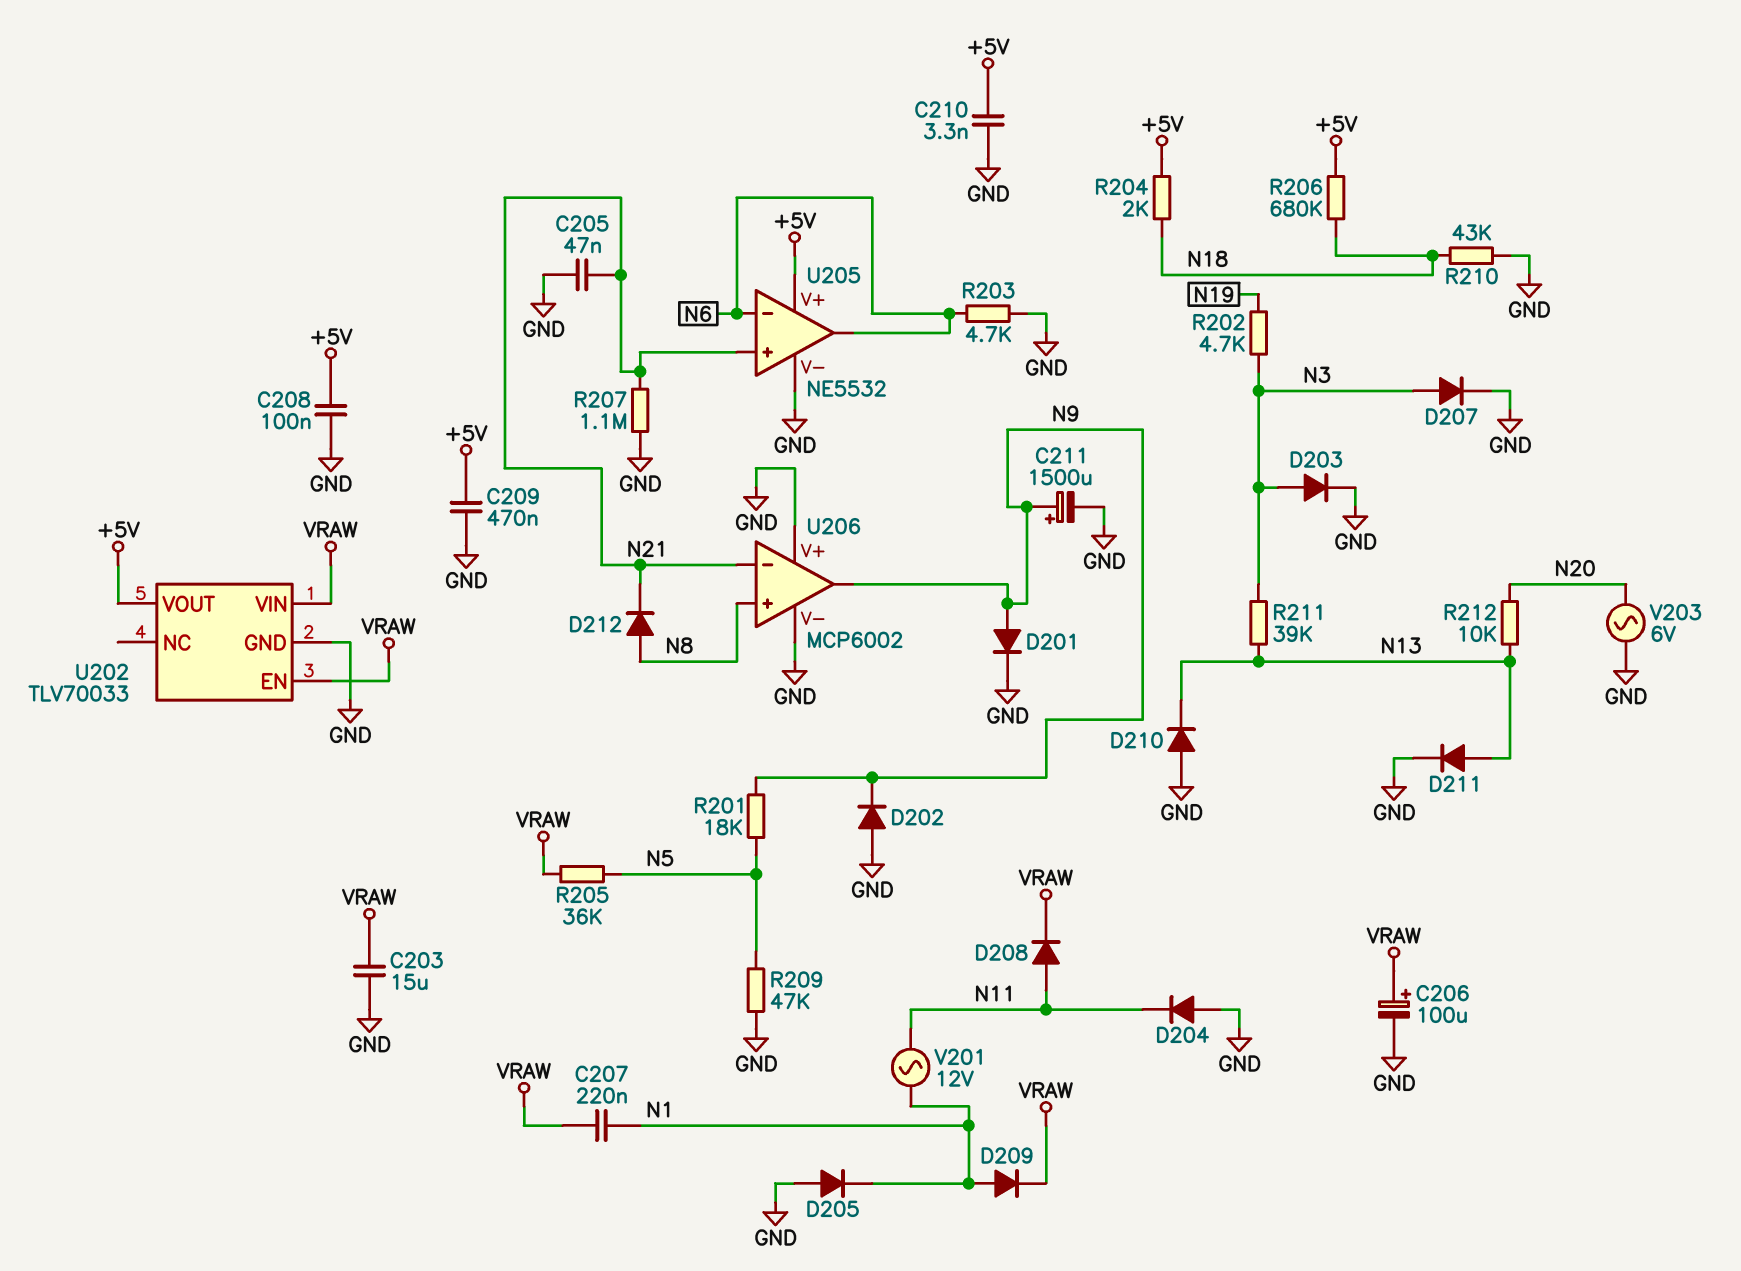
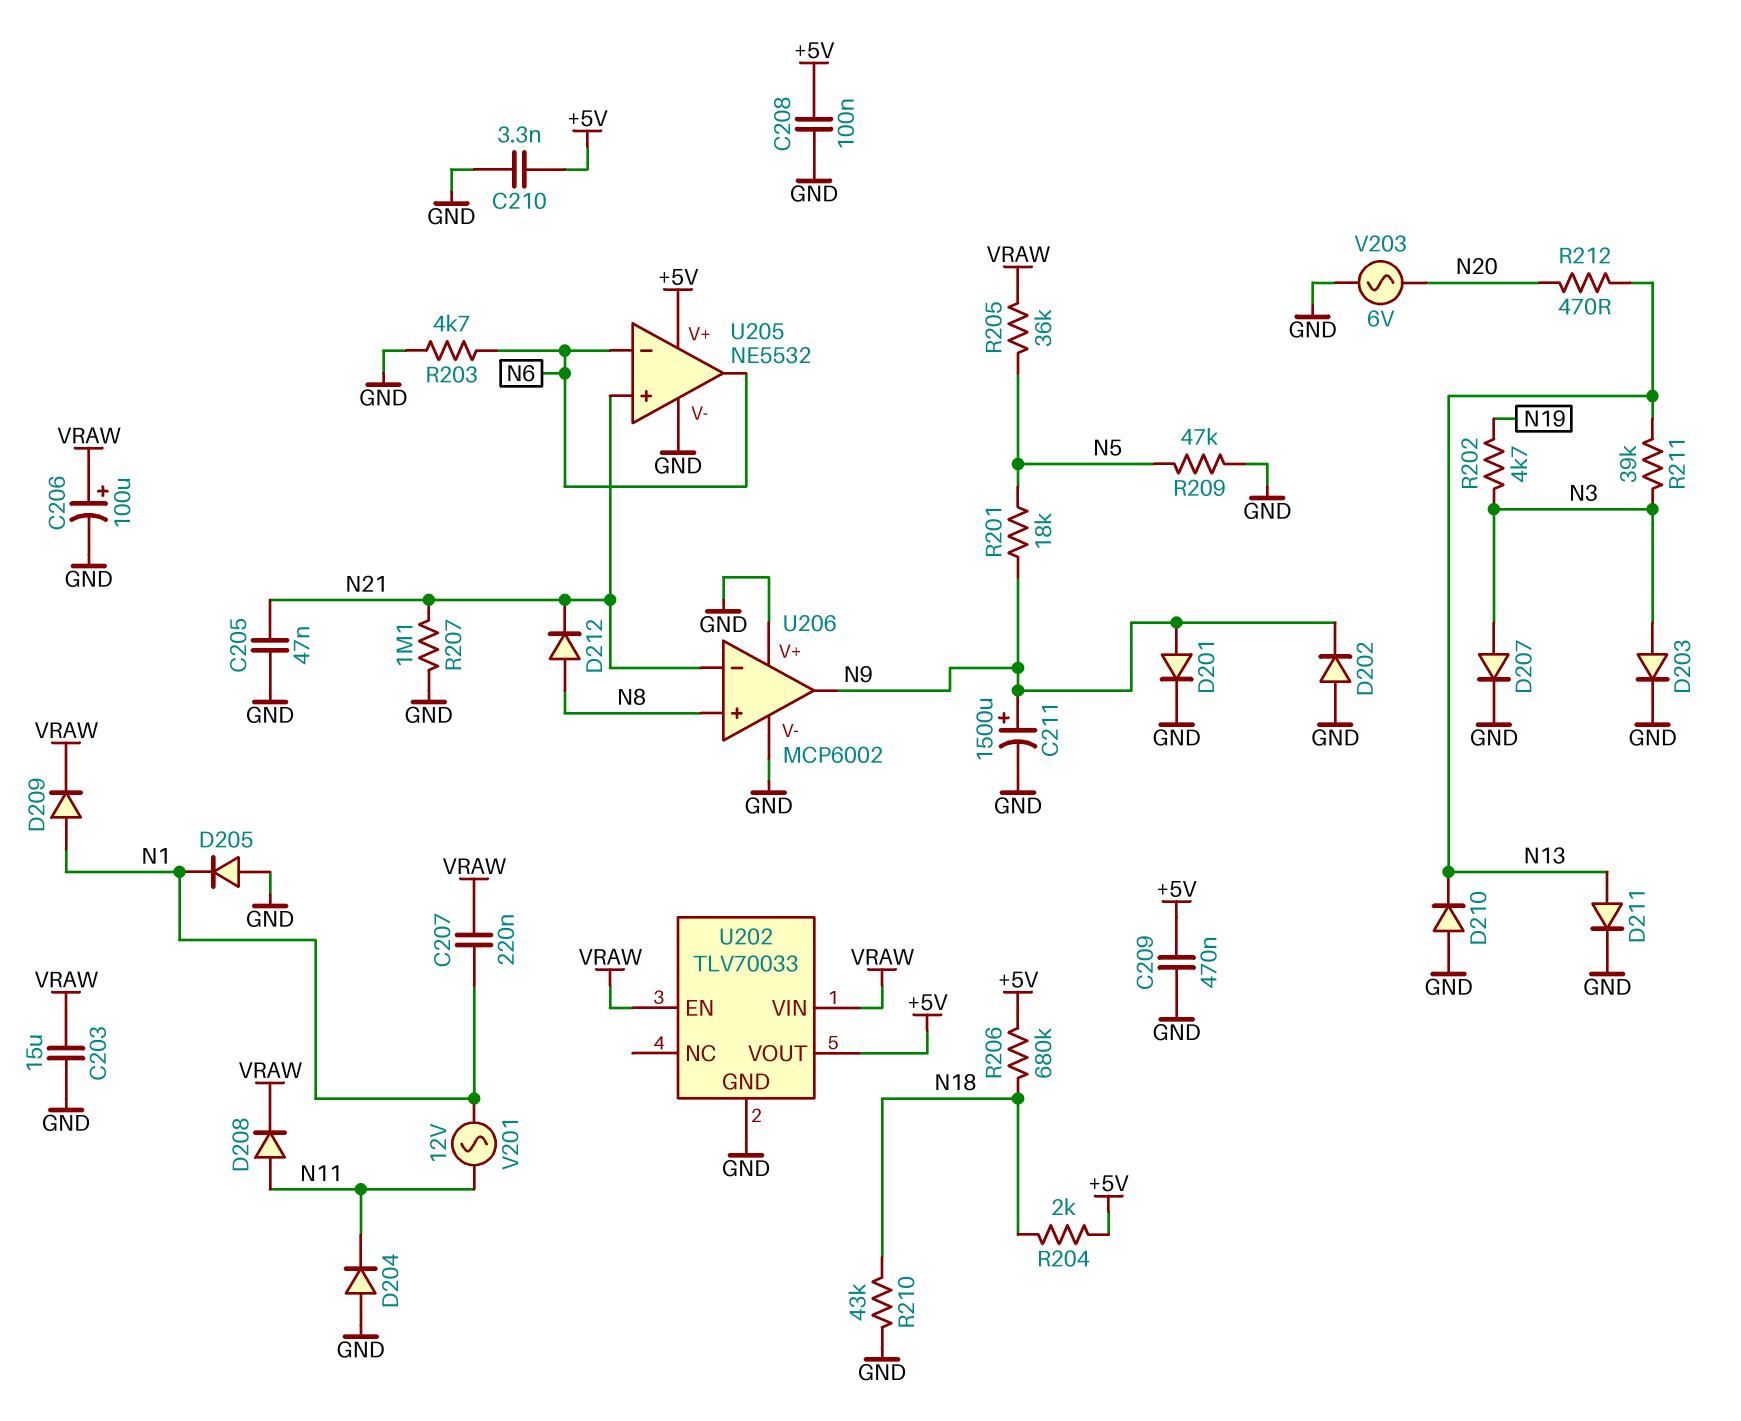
R212: 10k (N13, N20) -> 470 (N13, N20)

